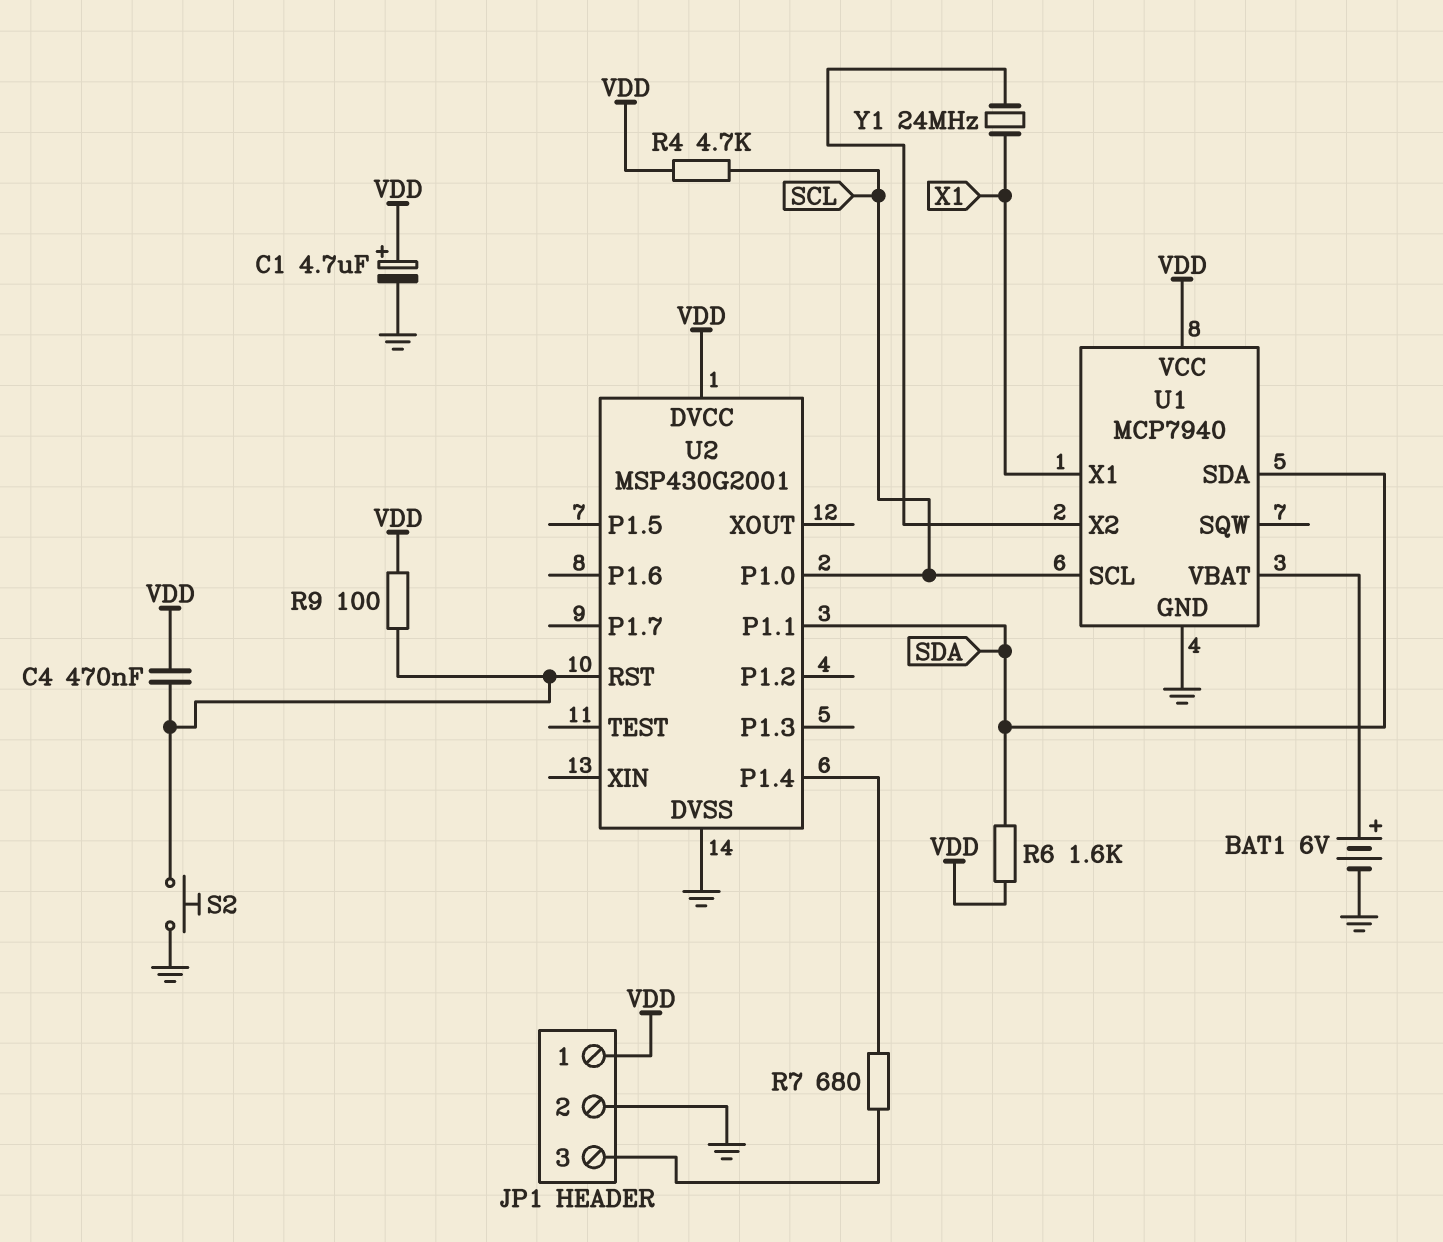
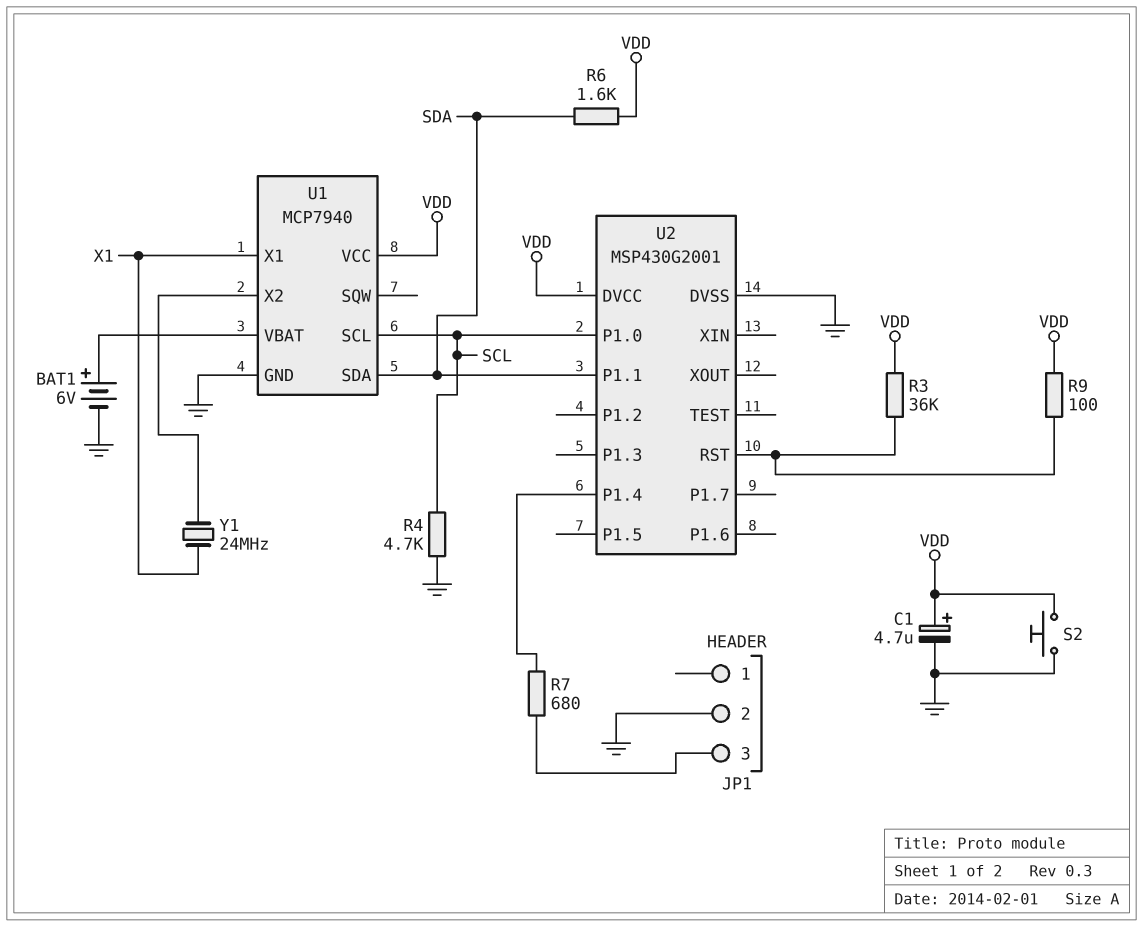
C4: 470nF (U2/RST, VDD) -> none
JP1 pin 1: VDD -> none
R3: none -> 36k (U2/RST, VDD)
R4: 4.7k (SCL, VDD) -> 4.7k (GND, SCL)
S2: button (GND, U2/RST) -> button (GND, VDD)

